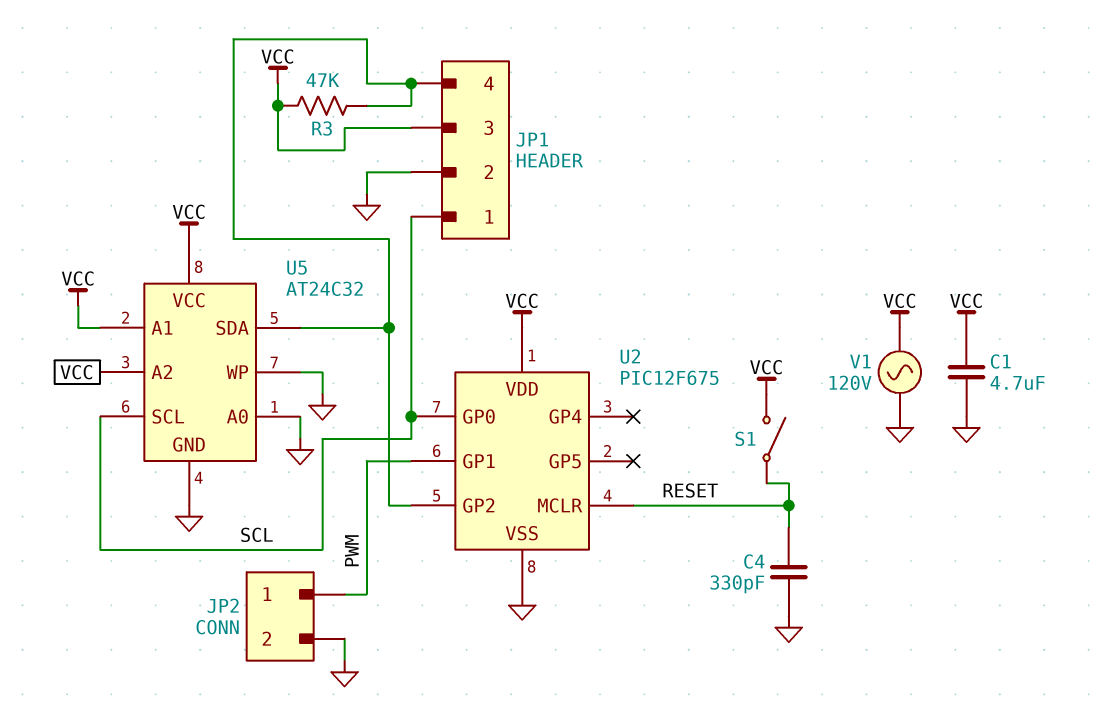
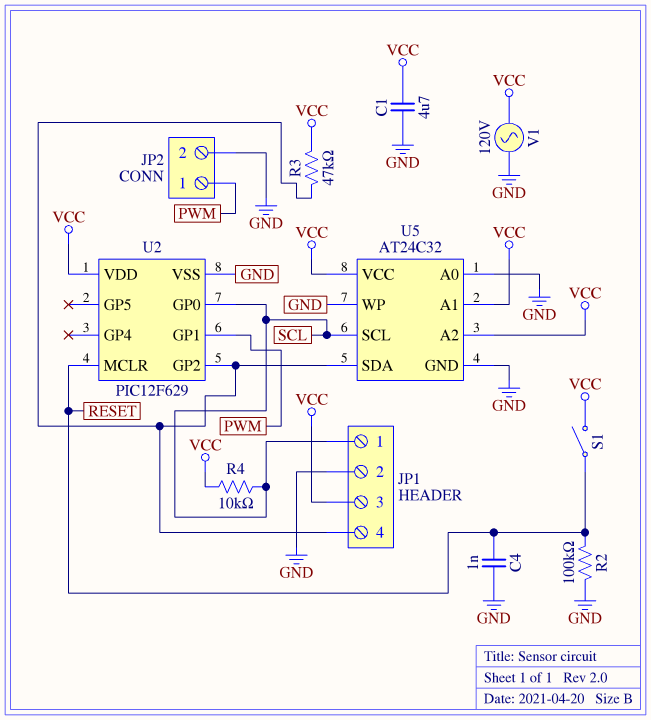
C4: 330pF (GND, RESET) -> 1nF (GND, RESET)
R2: none -> 100k (GND, RESET)
R4: none -> 10k (SCL, VCC)
U2: PIC12F675 -> PIC12F629

